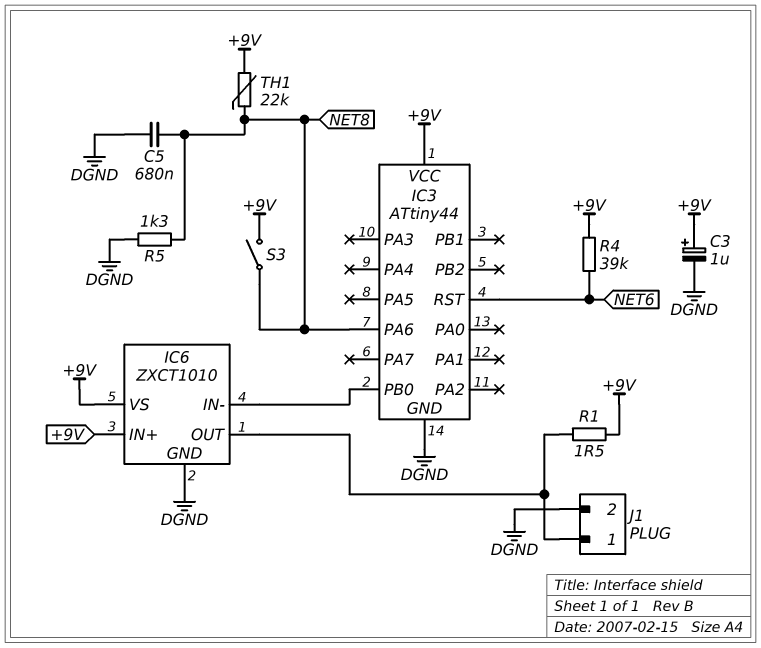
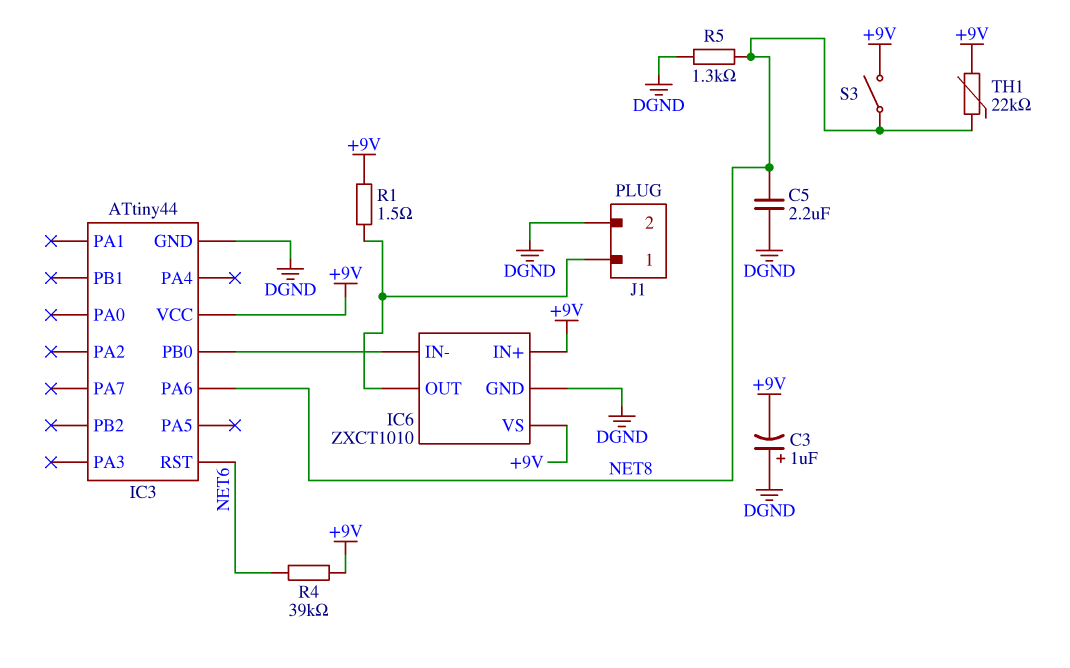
C3: 1uF (plus +9V, minus DGND) -> 1uF (plus DGND, minus +9V)
C5: 680nF (DGND, NET8) -> 2.2uF (DGND, NET8)

